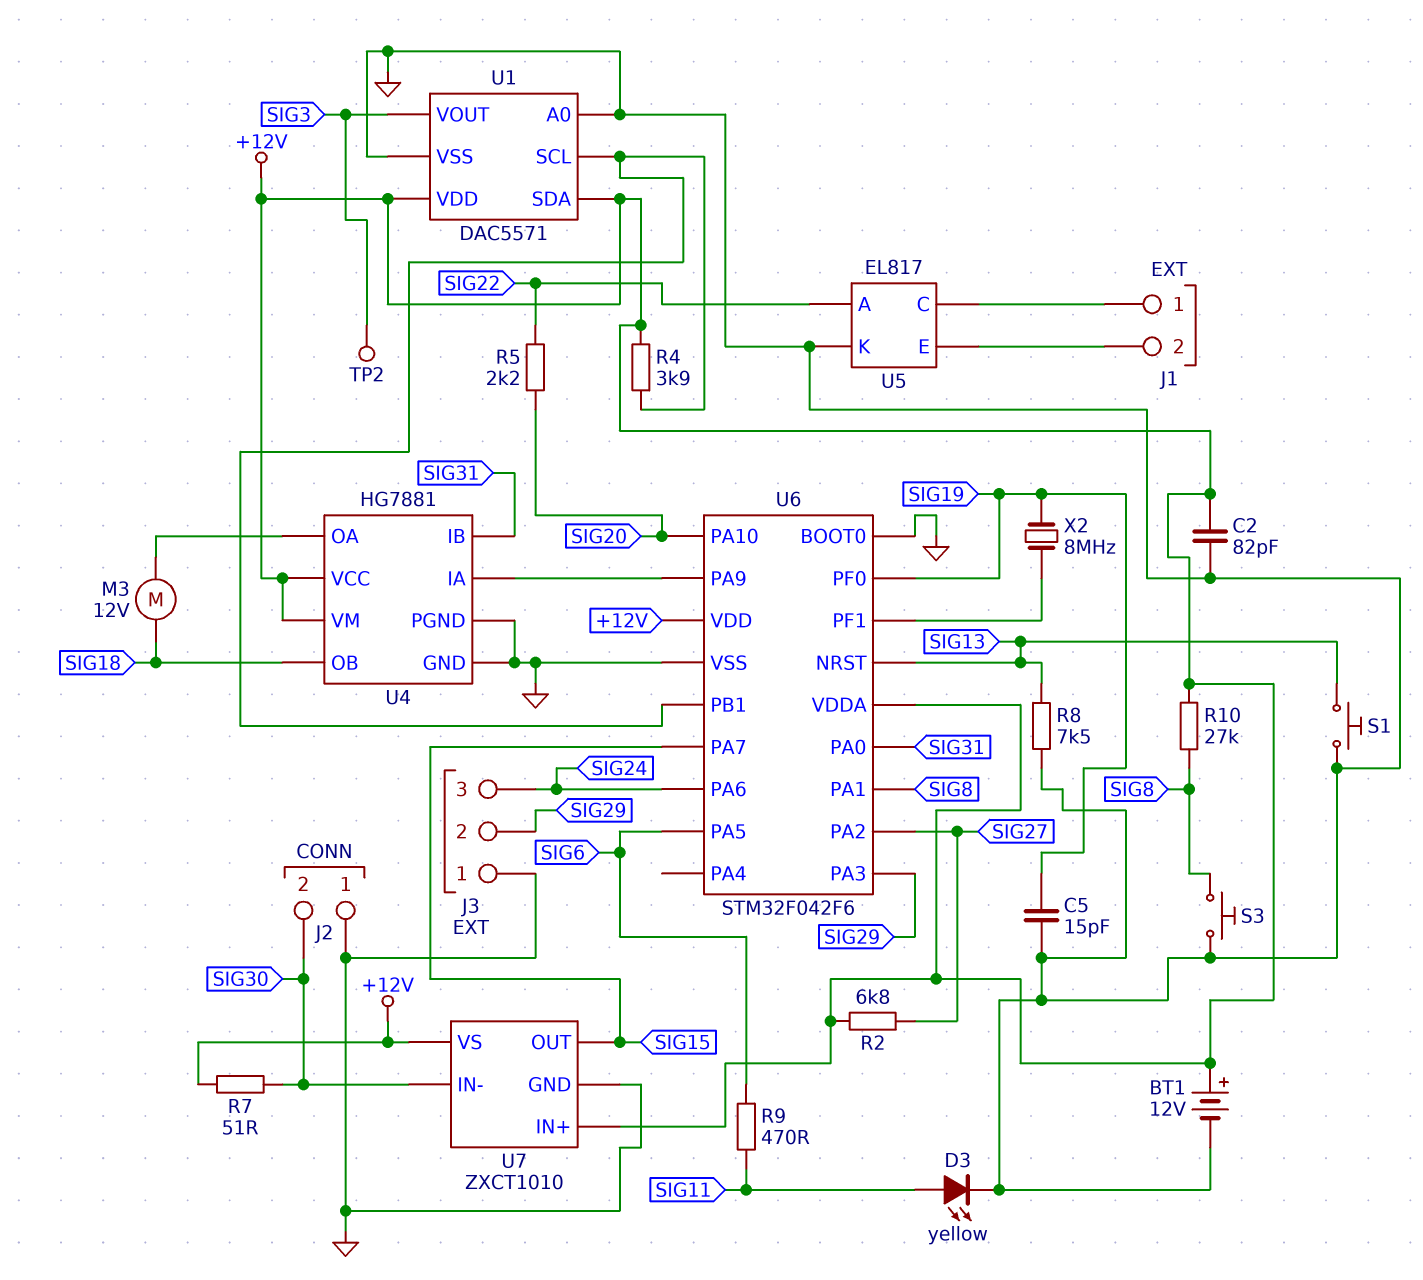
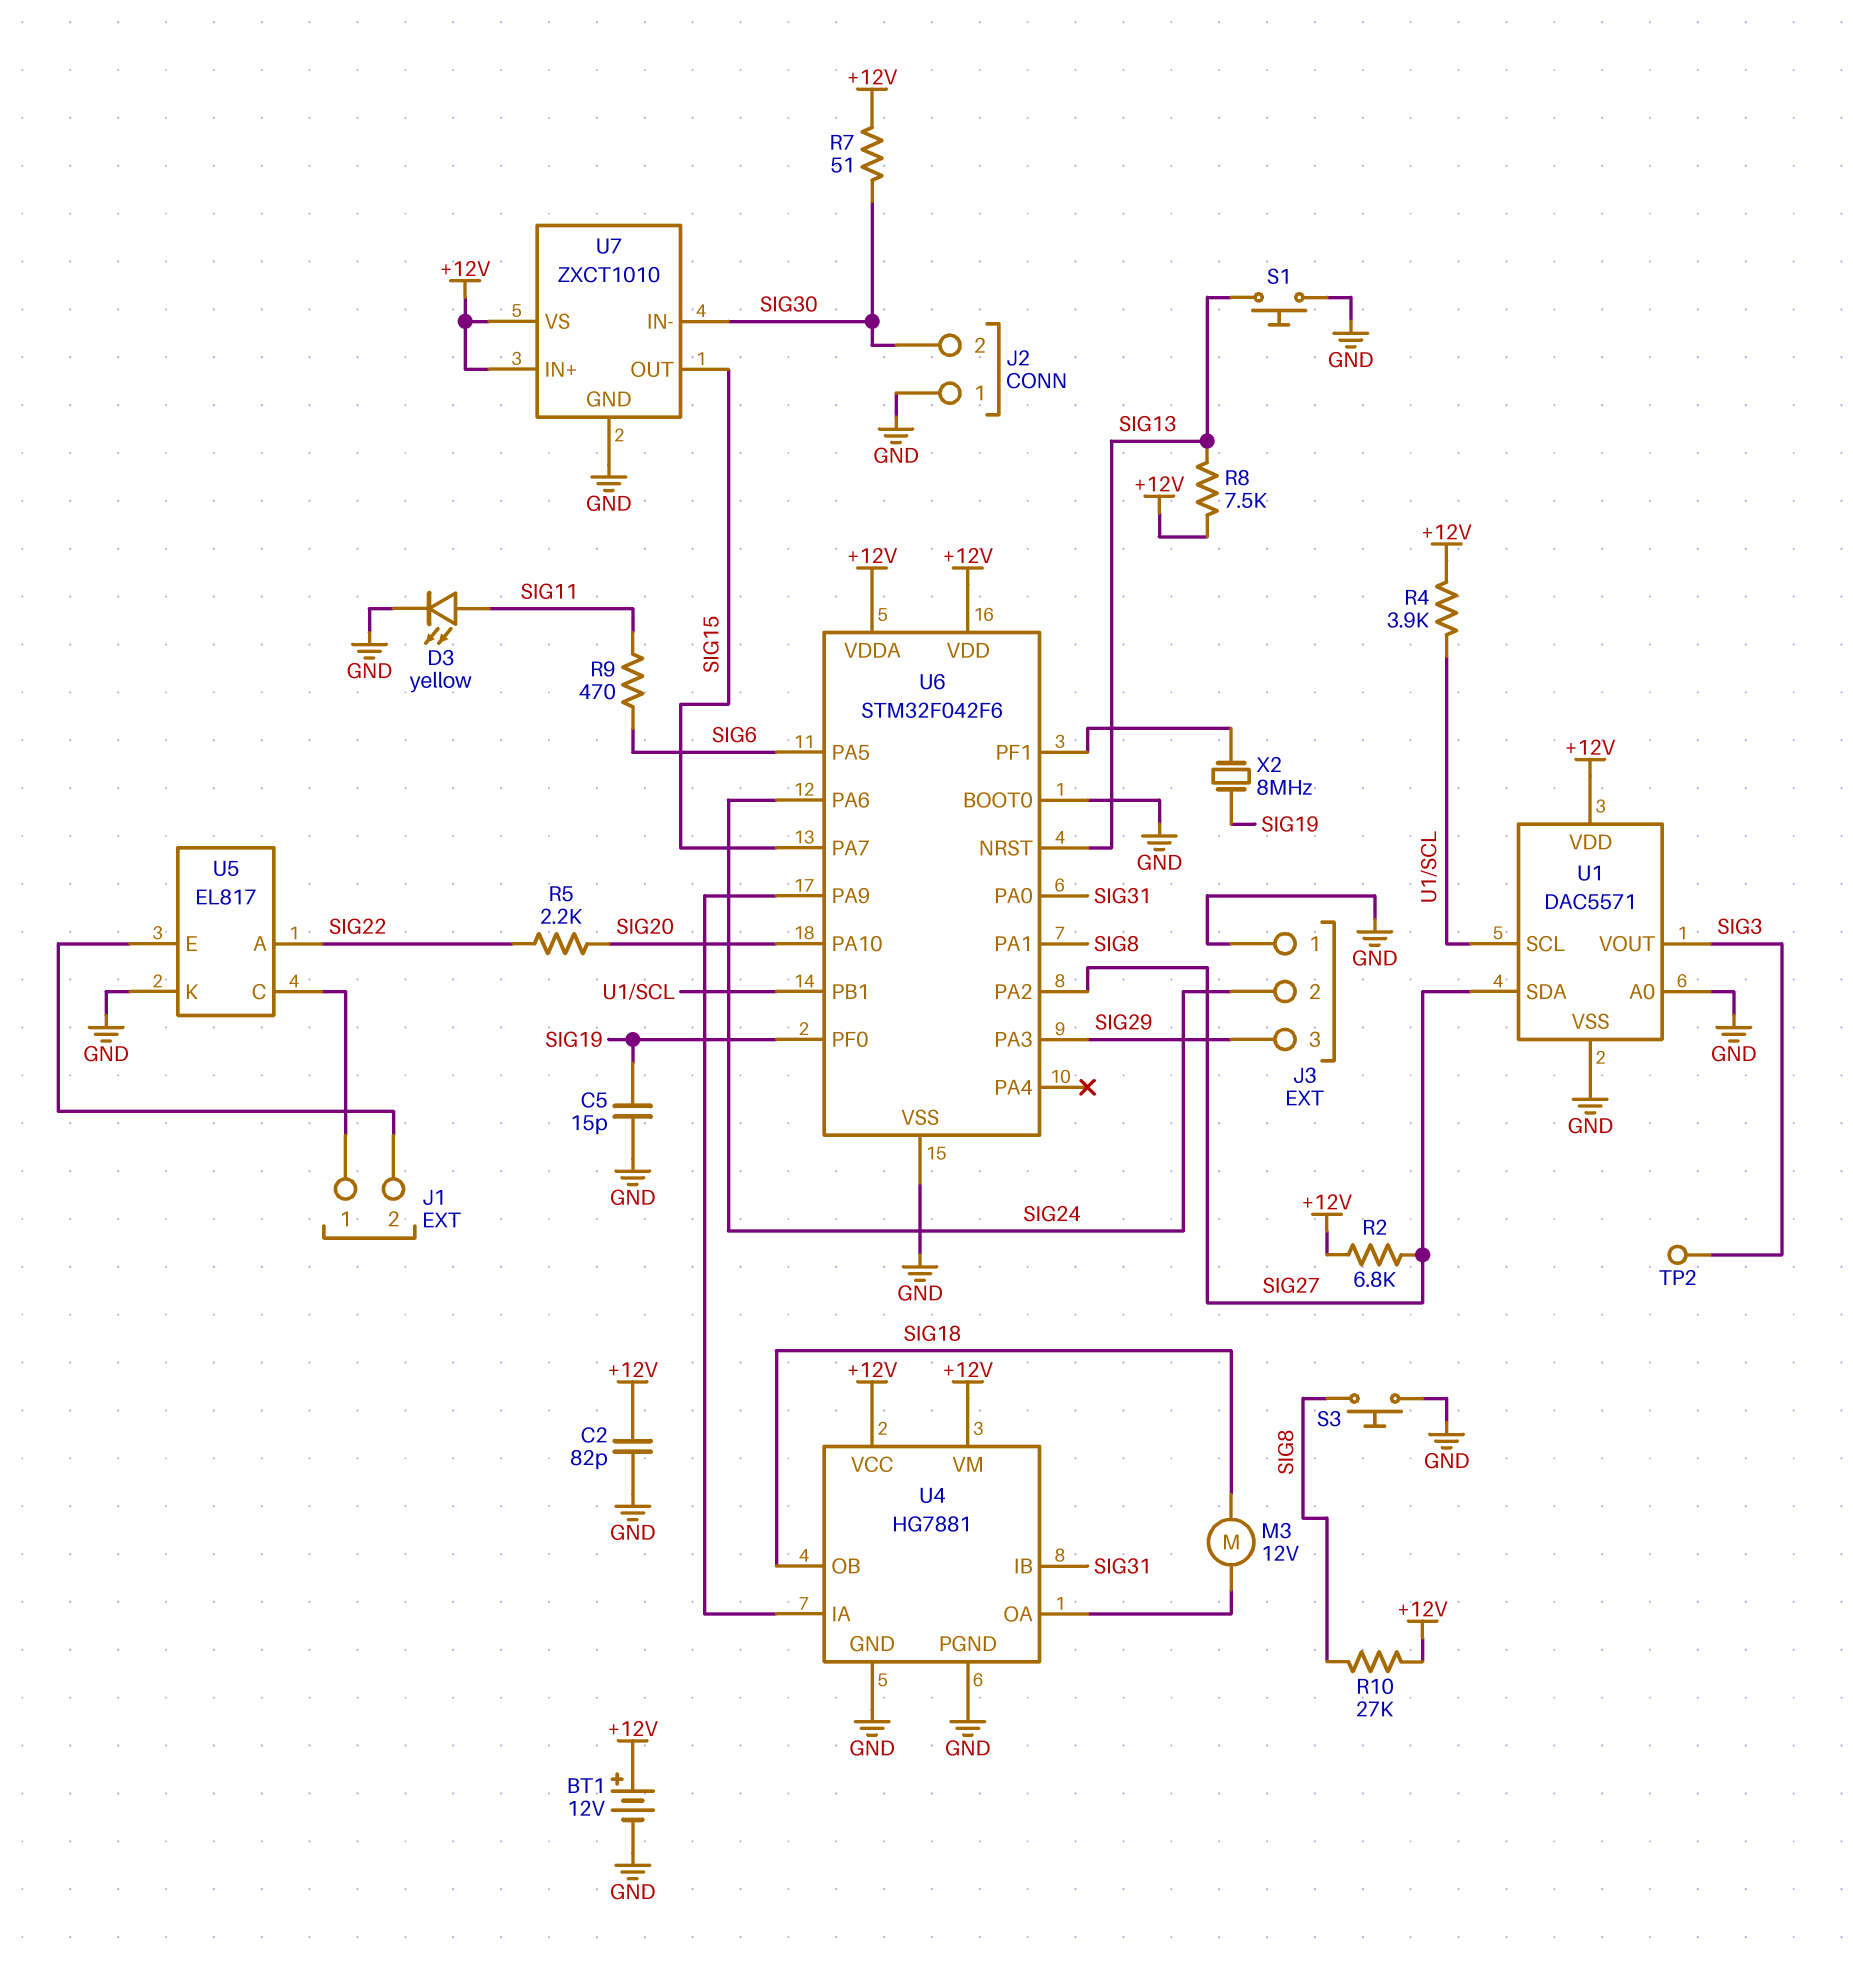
J3 pin 2: SIG29 -> SIG24
J3 pin 3: SIG24 -> SIG29
R8: 7.5k (GND, SIG13) -> 7.5k (+12V, SIG13)
U1 pin SDA: +12V -> SIG27

